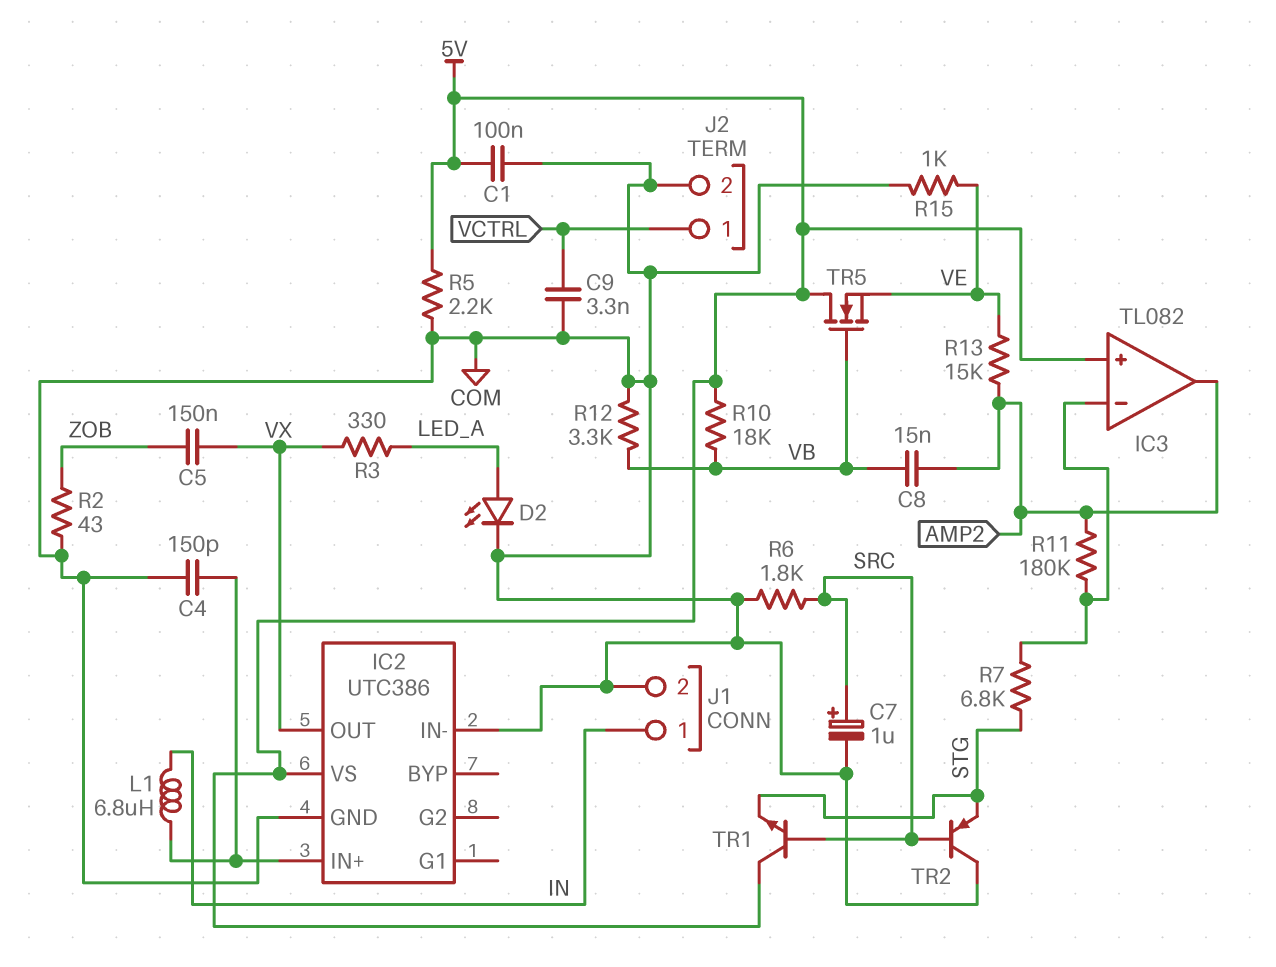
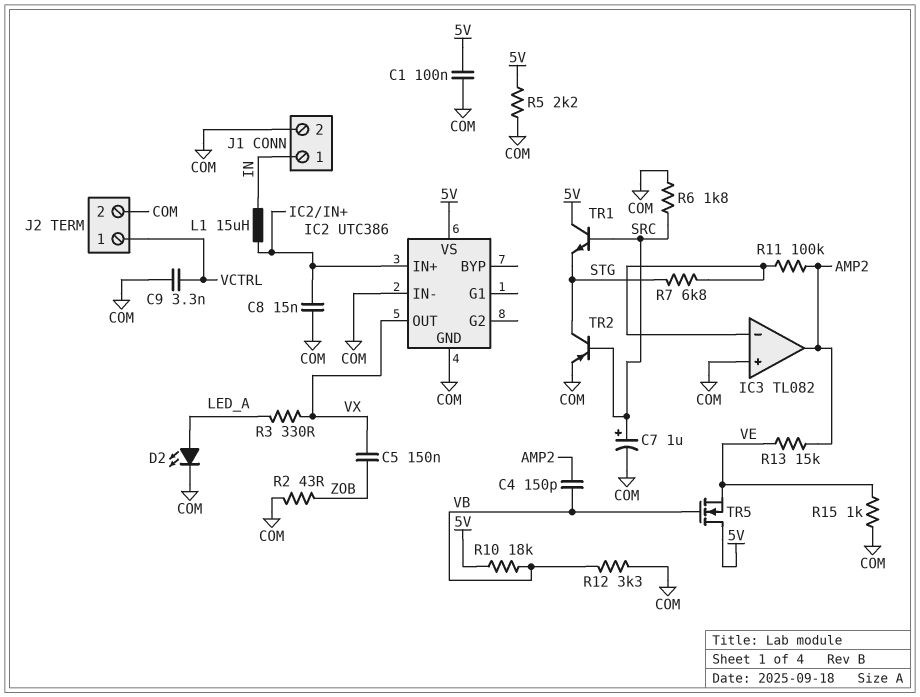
C4: 150pF (COM, IC2/IN+) -> 150pF (AMP2, VB)
C8: 15nF (AMP2, VB) -> 15nF (COM, IC2/IN+)
IC3 pin in+: 5V -> COM
L1: 6.8uH (IC2/IN+, IN) -> 15uH (IC2/IN+, IN)
R11: 180k (AMP2, IC3/in-) -> 100k (AMP2, IC3/in-)
TR2: PNP (B SRC, C COM, E STG) -> PNP (B SRC, C STG, E COM)

